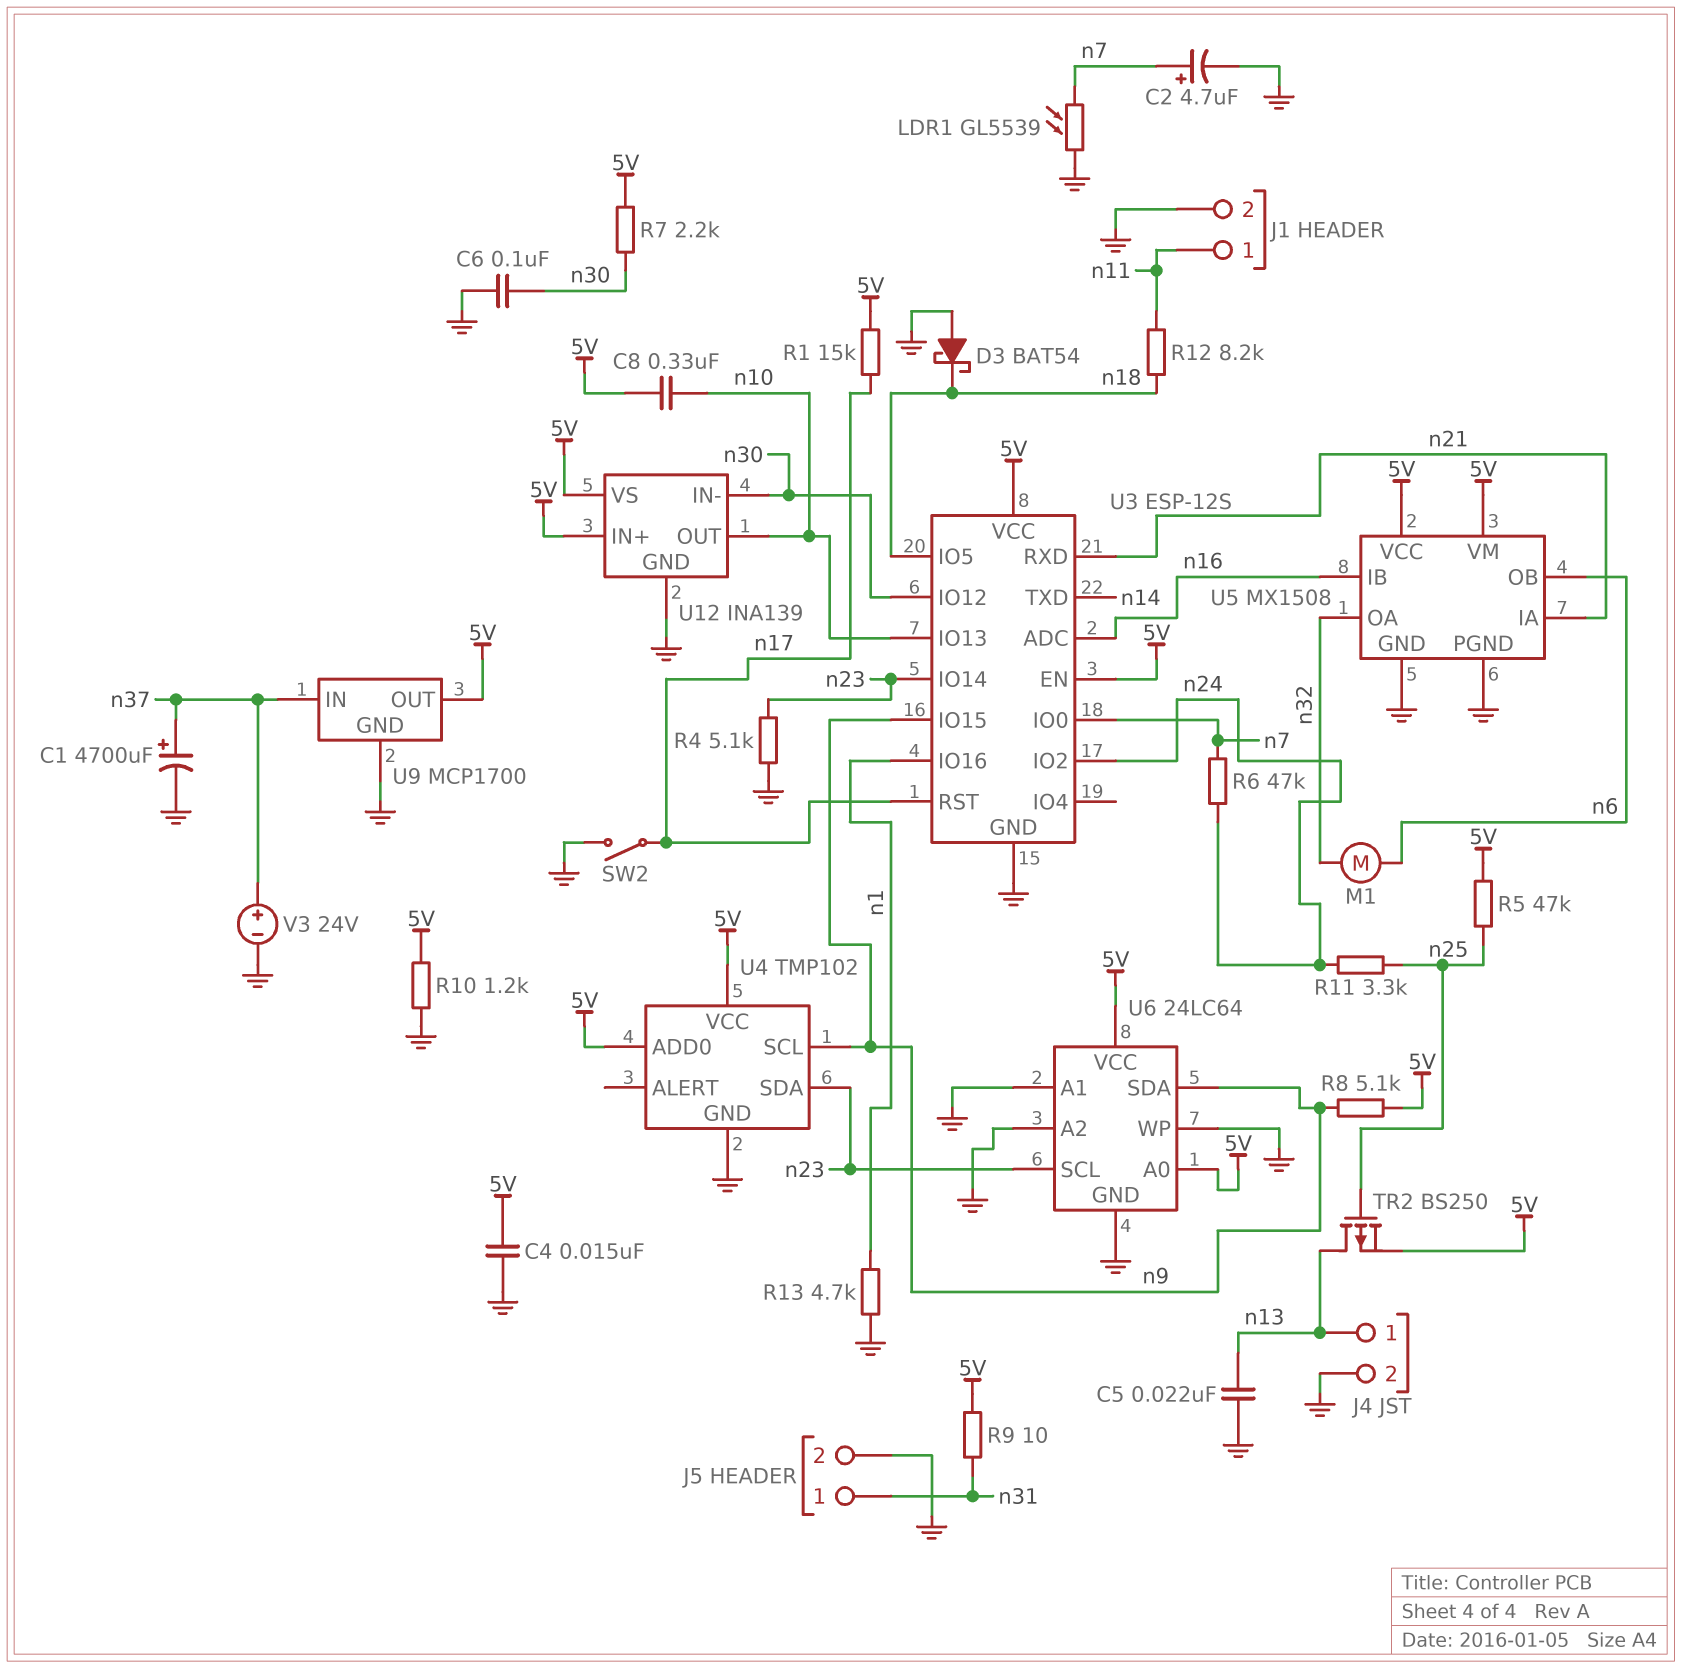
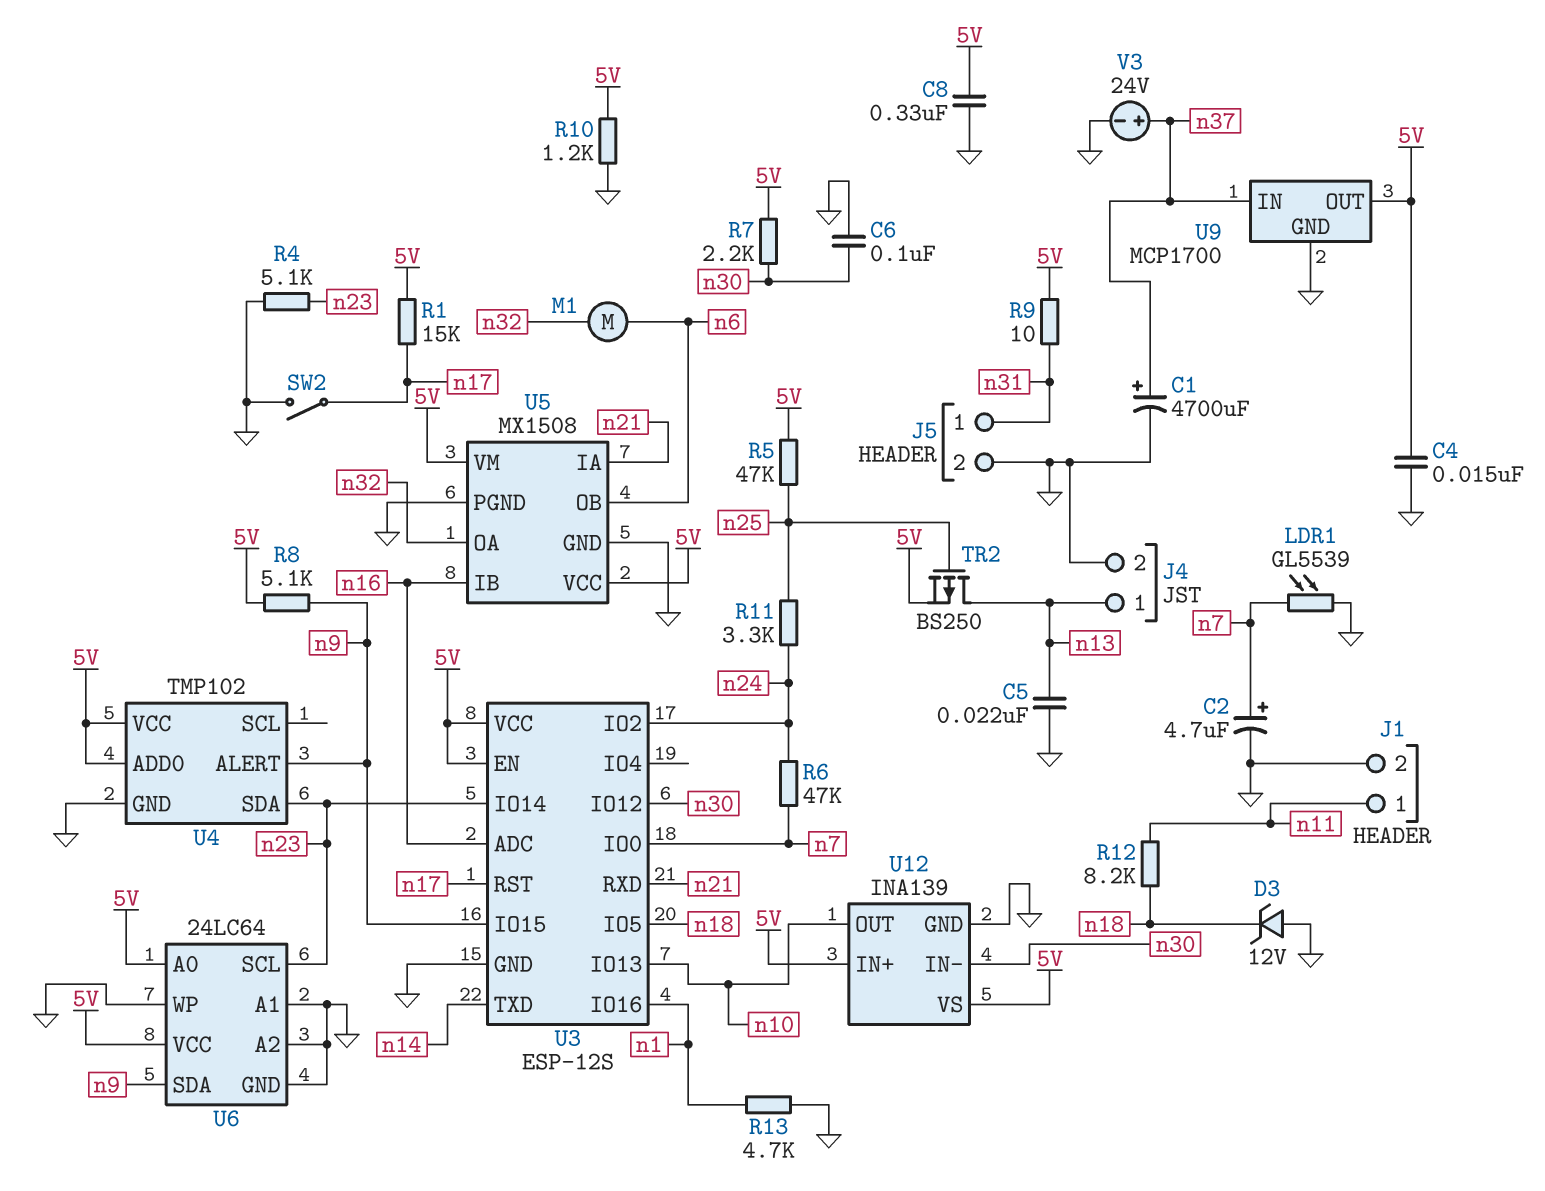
C8: 330nF (5V, n10) -> 330nF (5V, GND)
D3: schottky BAT54 (A GND, K n18) -> zener 12V (A GND, K n18)
U4 pin ALERT: none -> n9
U4 pin SCL: n9 -> none

